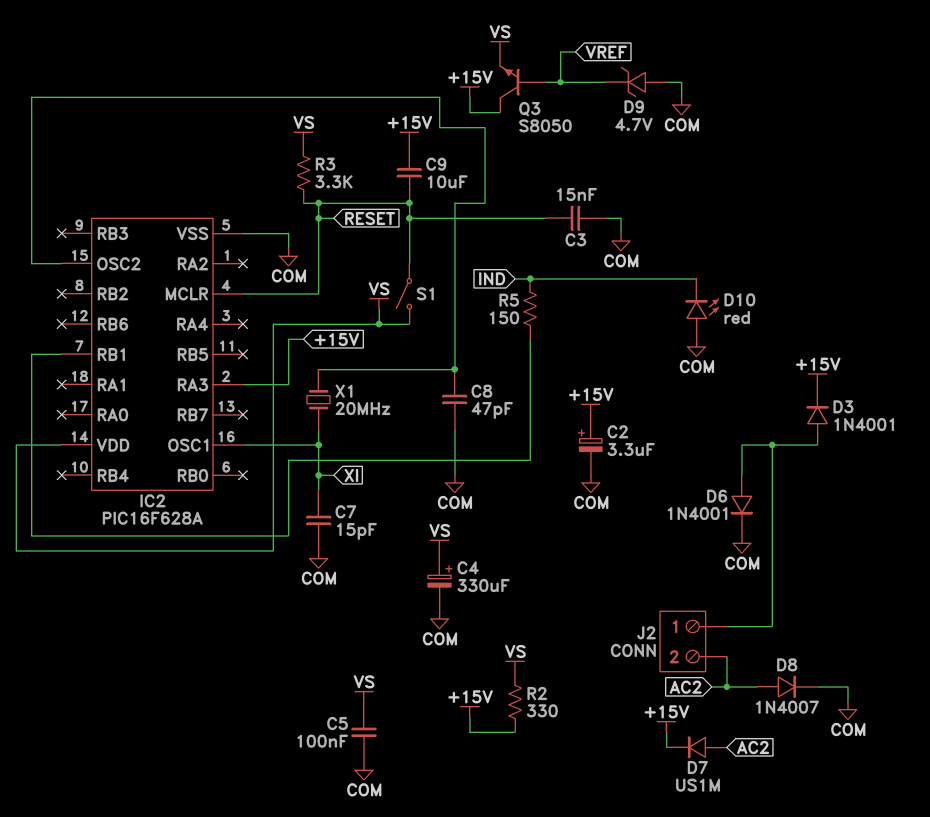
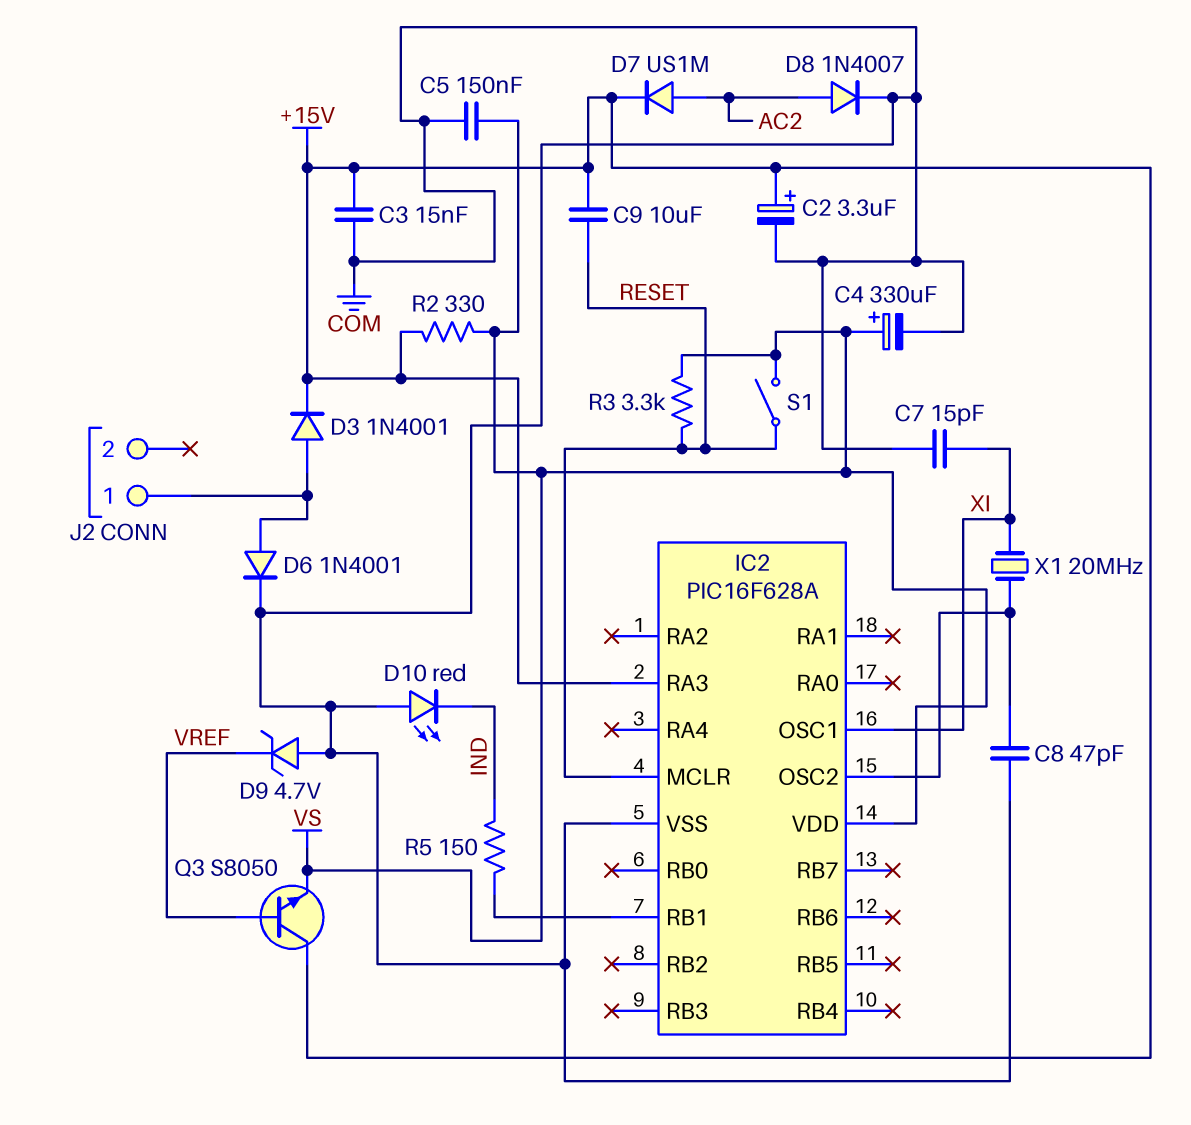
C3: 15nF (COM, RESET) -> 15nF (+15V, COM)
C5: 100nF (COM, VS) -> 150nF (COM, VS)
J2 pin 2: AC2 -> none

